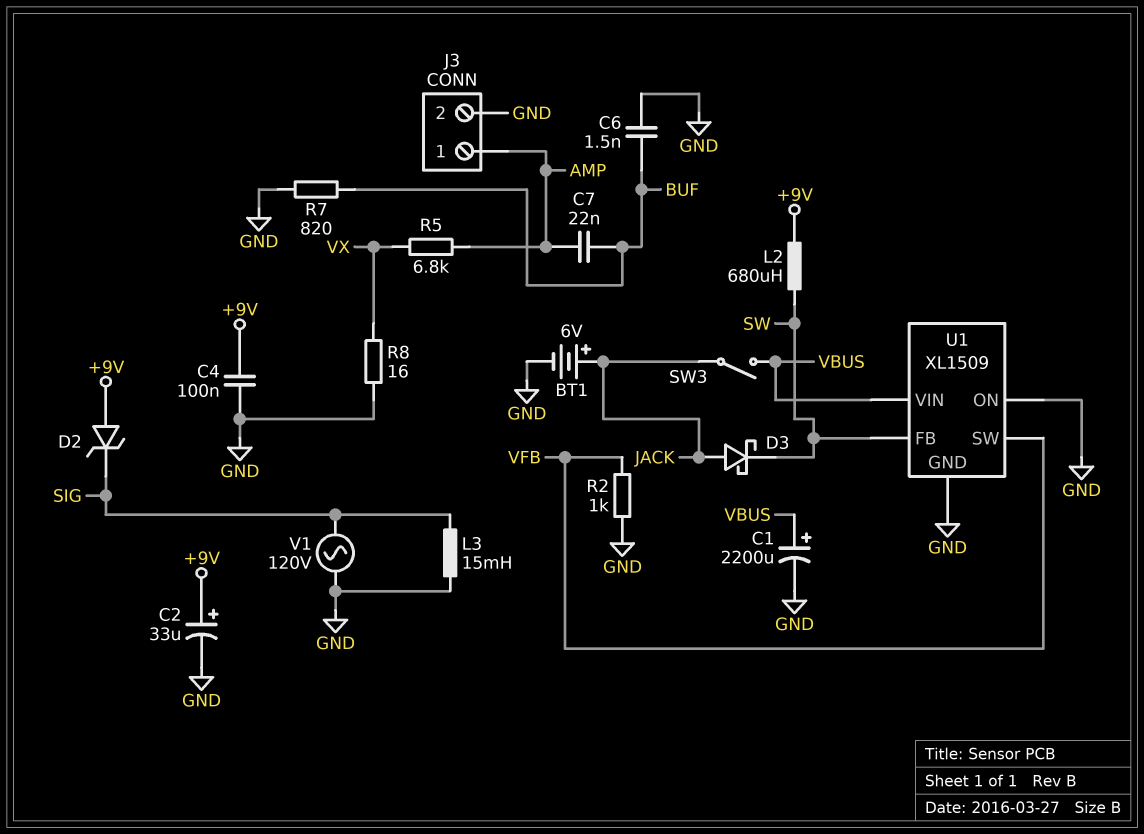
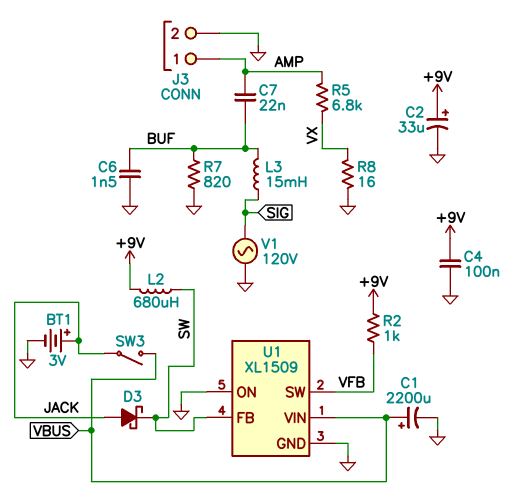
BT1: 6V (plus JACK, minus GND) -> 3V (plus JACK, minus GND)
D2: zener (A +9V, K SIG) -> none
L3: 15mH (GND, SIG) -> 15mH (BUF, SIG)
R2: 1k (GND, VFB) -> 1k (+9V, VFB)

